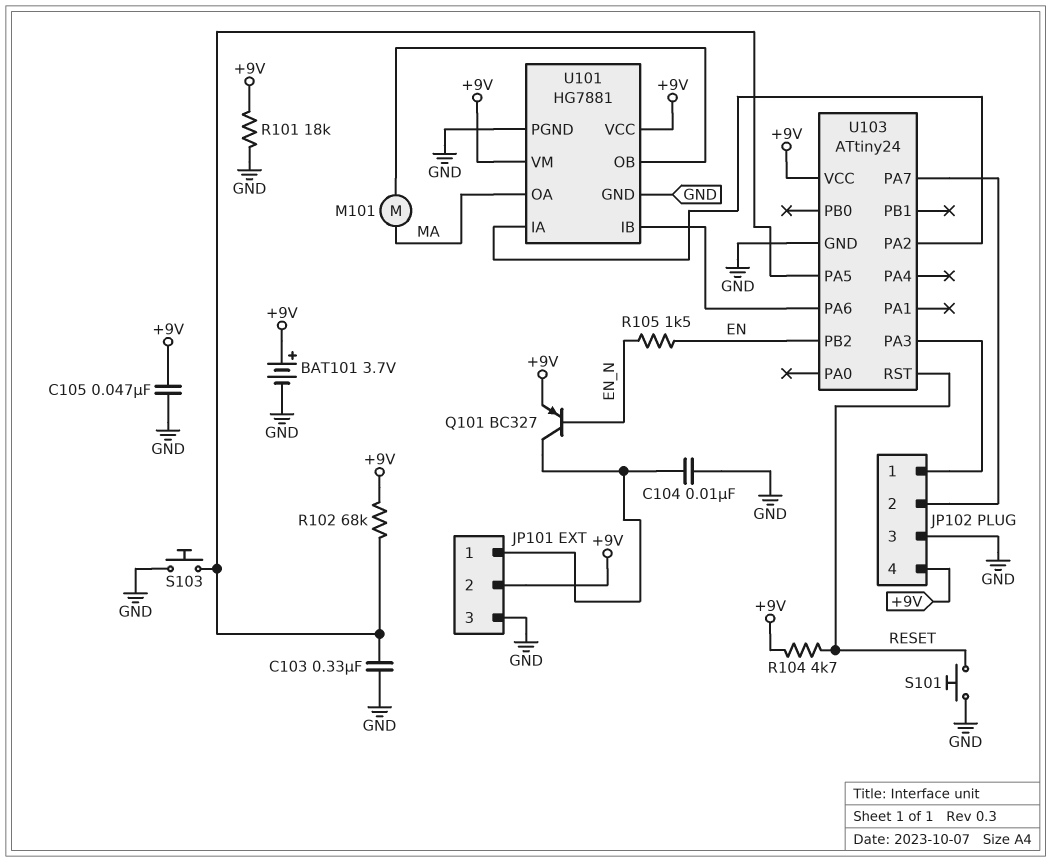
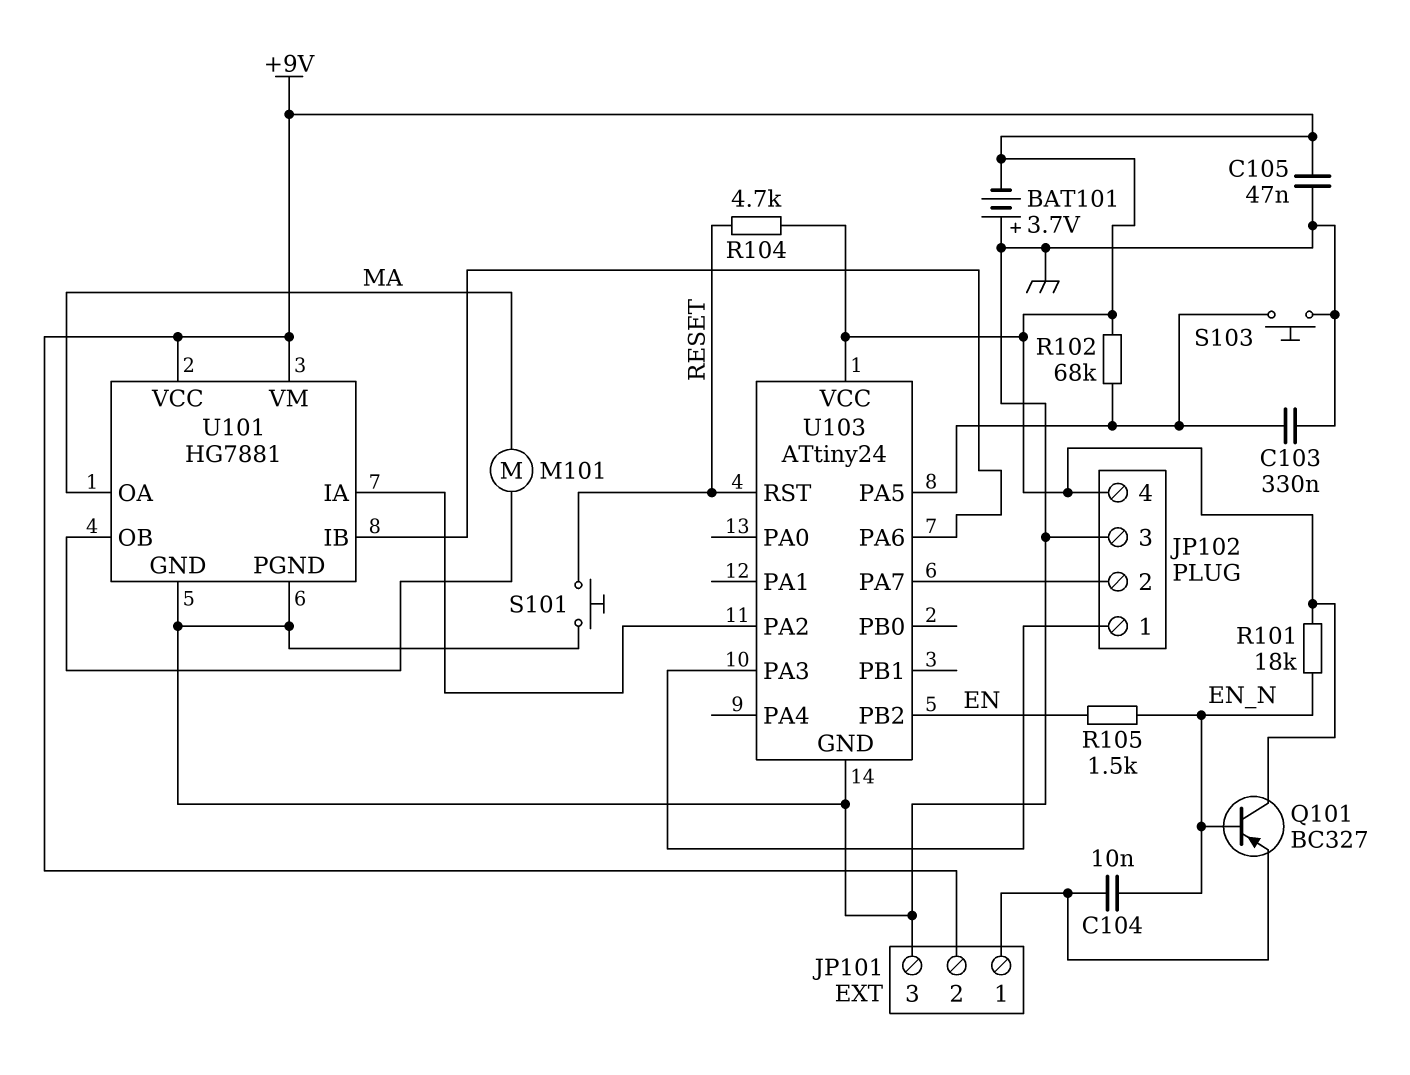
BAT101: 3.7V (plus +9V, minus GND) -> 3.7V (plus GND, minus +9V)
C104: 10nF (GND, JP101/1) -> 10nF (EN_N, JP101/1)
Q101: PNP BC327 (B EN_N, C JP101/1, E +9V) -> PNP BC327 (B EN_N, C +9V, E JP101/1)
R101: 18k (+9V, GND) -> 18k (+9V, EN_N)

